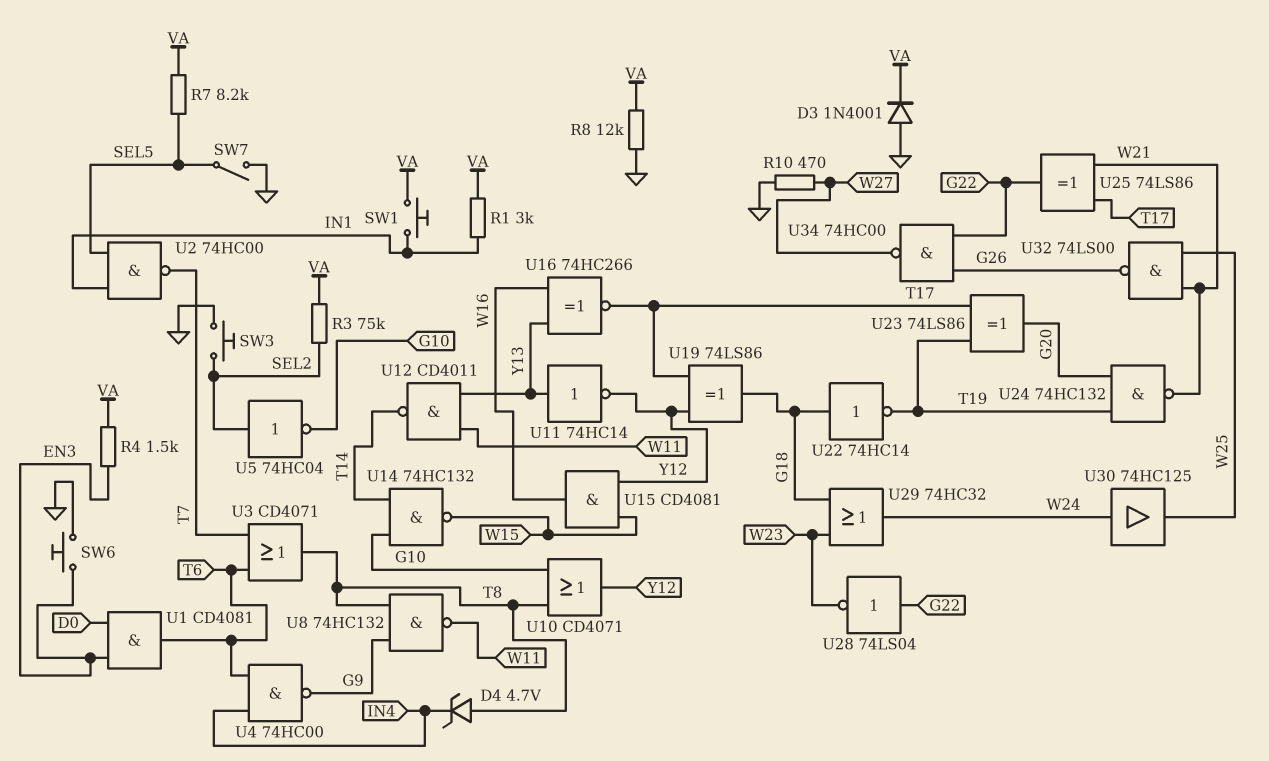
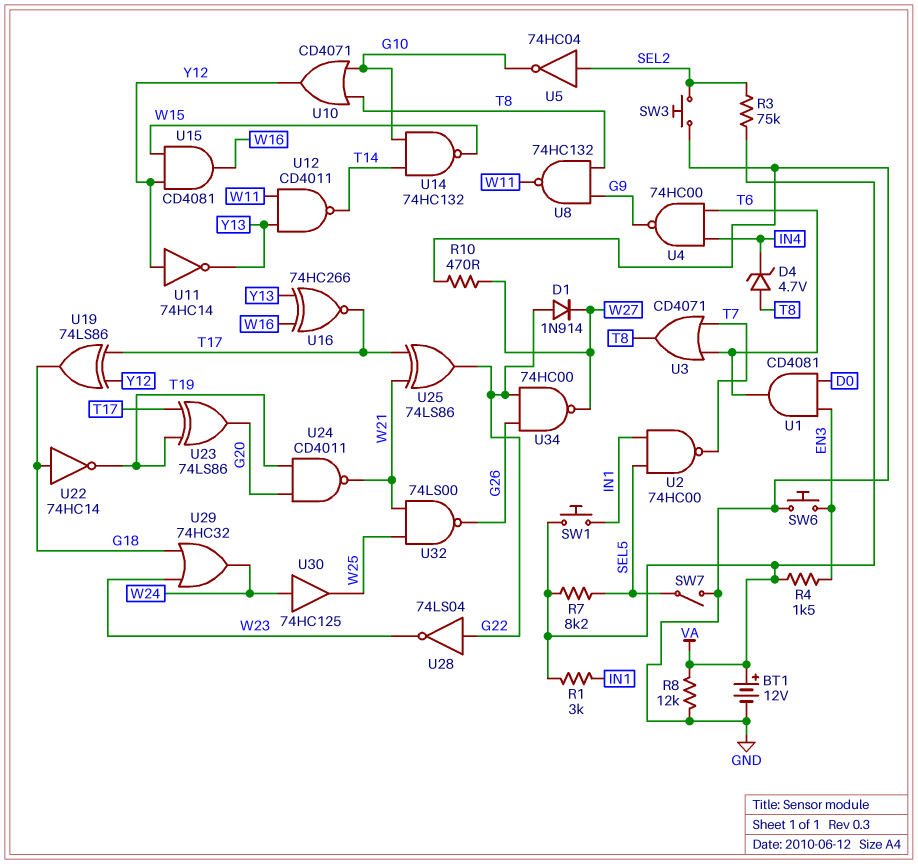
BT1: none -> 12V (plus VA, minus GND)
D1: none -> diode 1N914 (A G22, K W27)
D3: diode 1N4001 (A GND, K VA) -> none
U11: NOT 74HC14 (in Y13, out Y12) -> NOT 74HC14 (in Y12, out Y13)
U24: NAND 74HC132 (in G20, in T19, out W21) -> NAND CD4011 (in G20, in T19, out W21)

